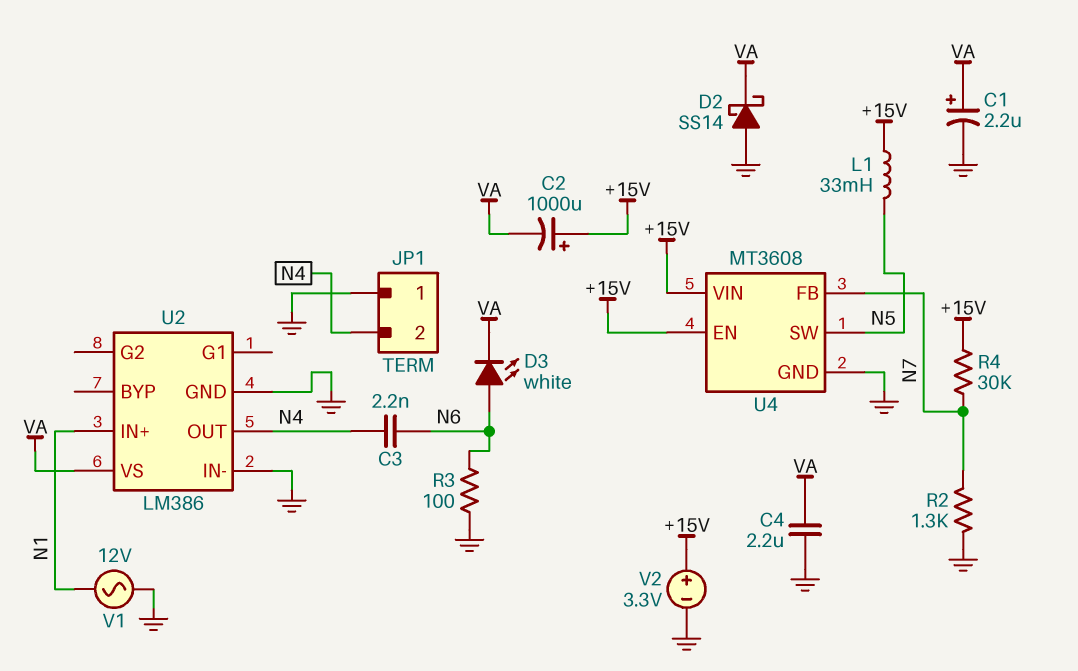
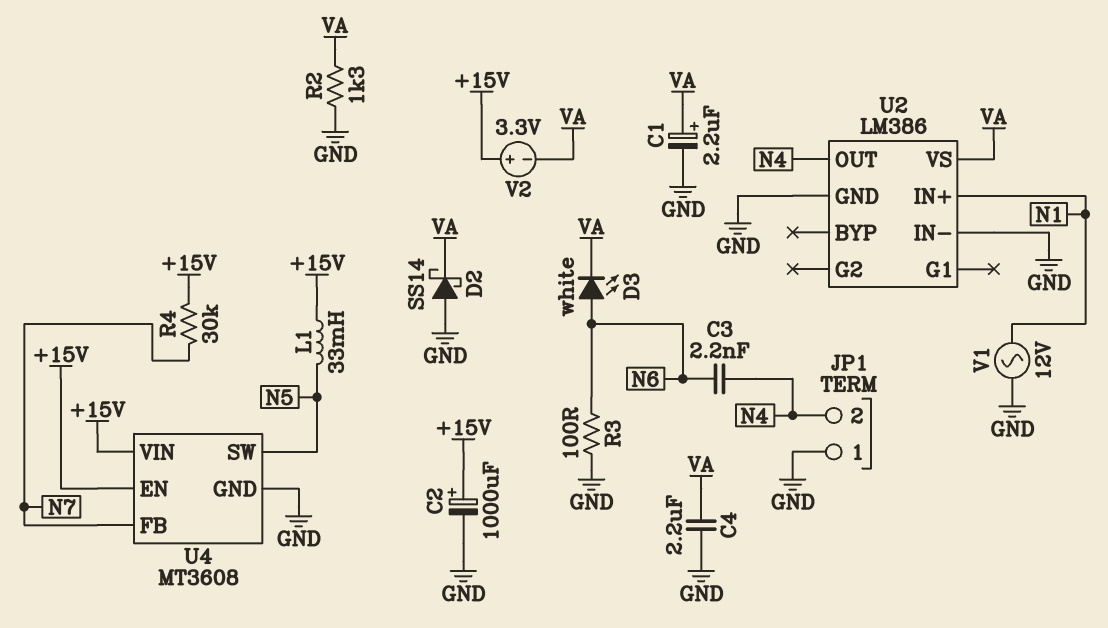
C2: 1000uF (plus +15V, minus VA) -> 1000uF (plus +15V, minus GND)
R2: 1.3k (GND, N7) -> 1.3k (GND, VA)
V2: 3.3V (plus +15V, minus GND) -> 3.3V (plus +15V, minus VA)

